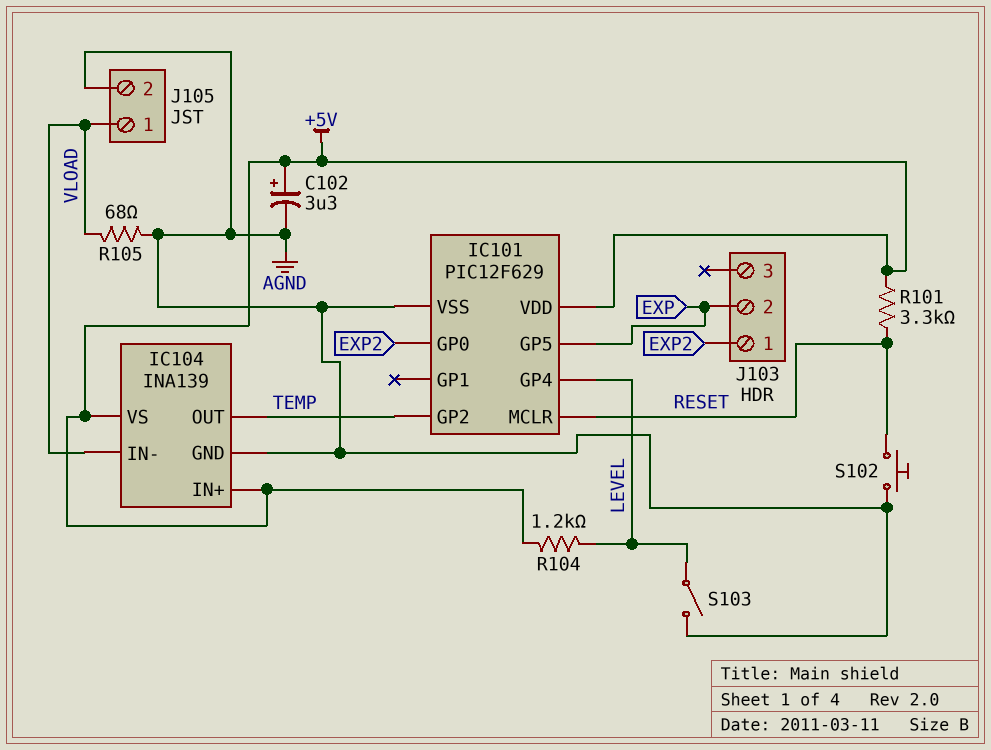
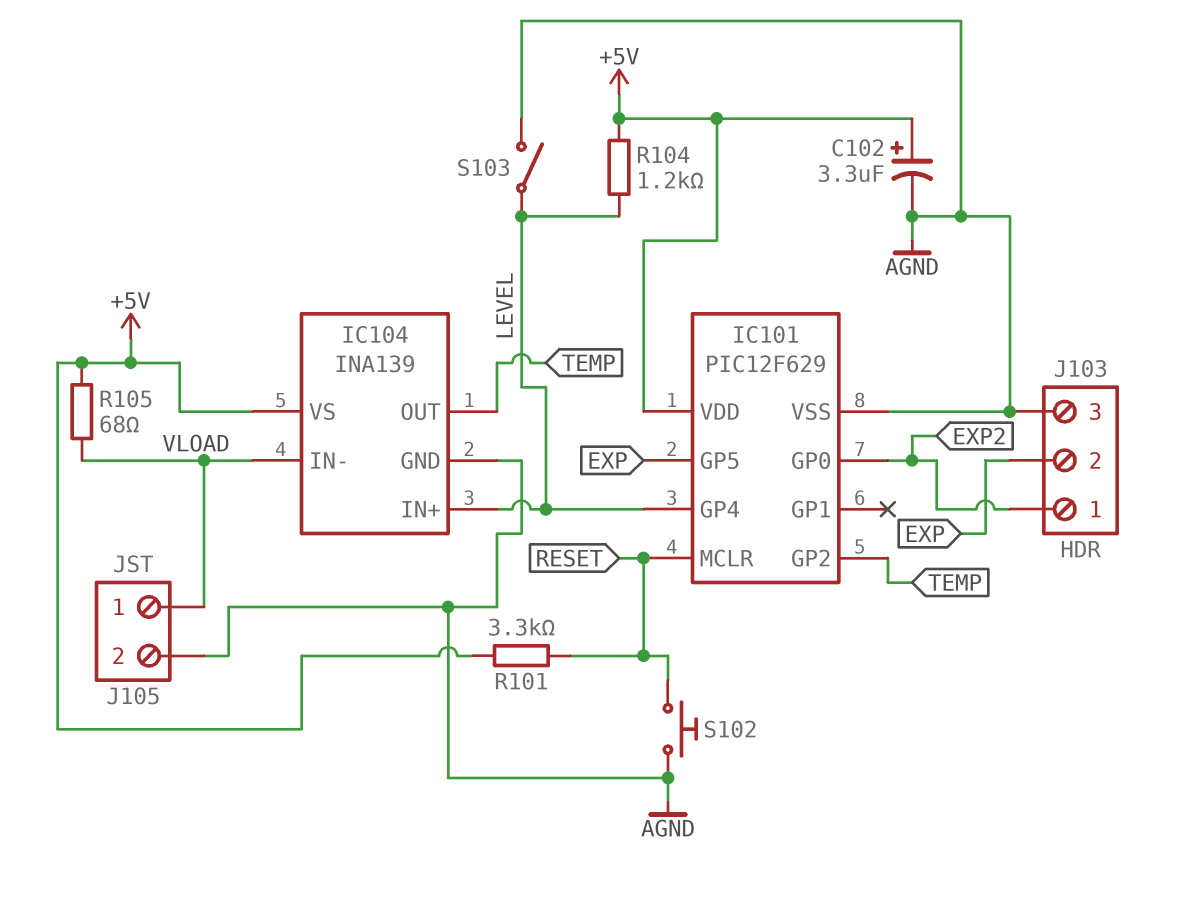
IC104 pin IN+: +5V -> LEVEL
J103 pin 3: none -> AGND
R105: 68 (AGND, VLOAD) -> 68 (+5V, VLOAD)

